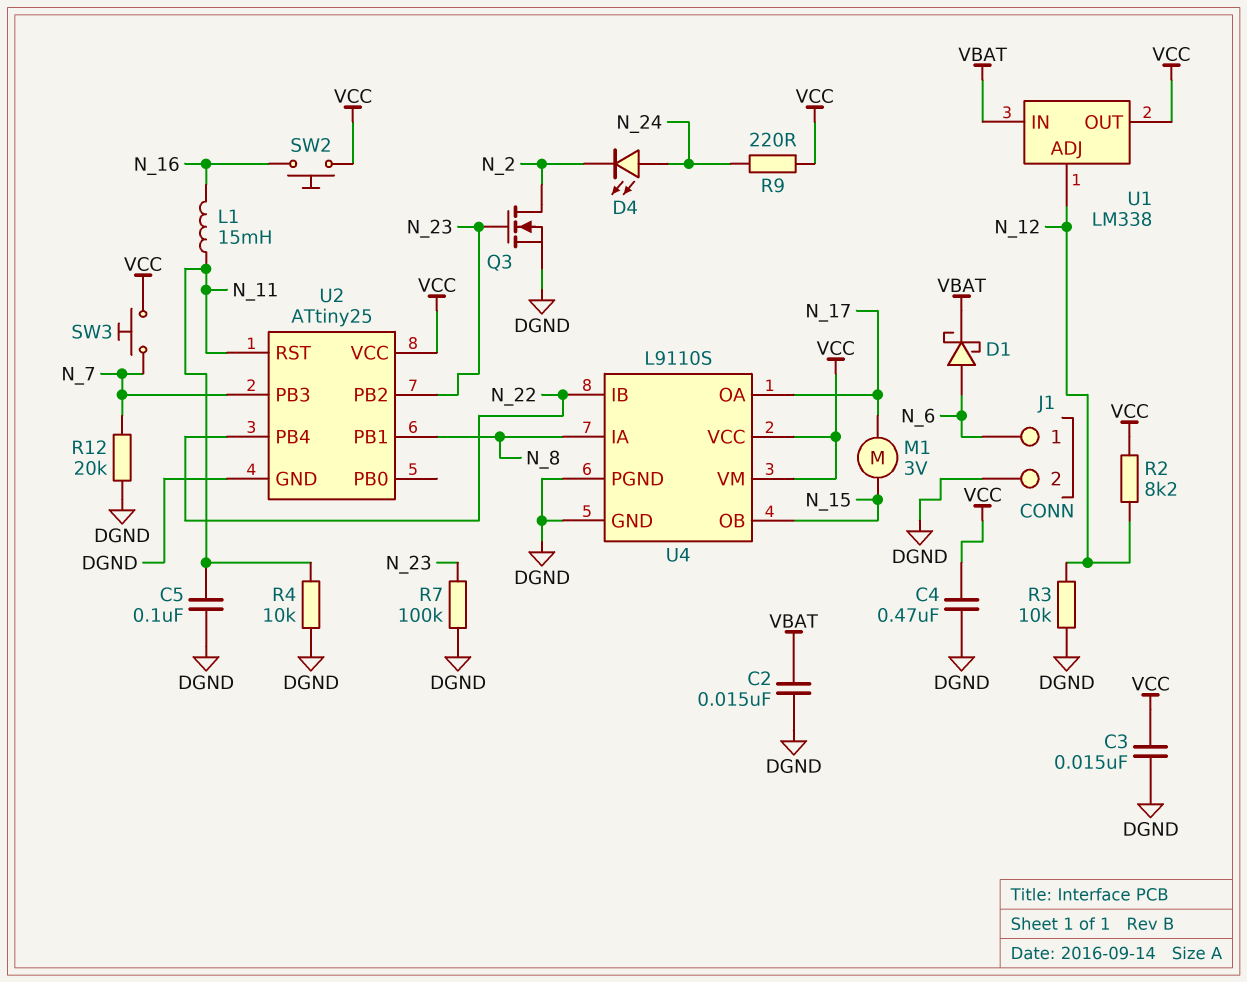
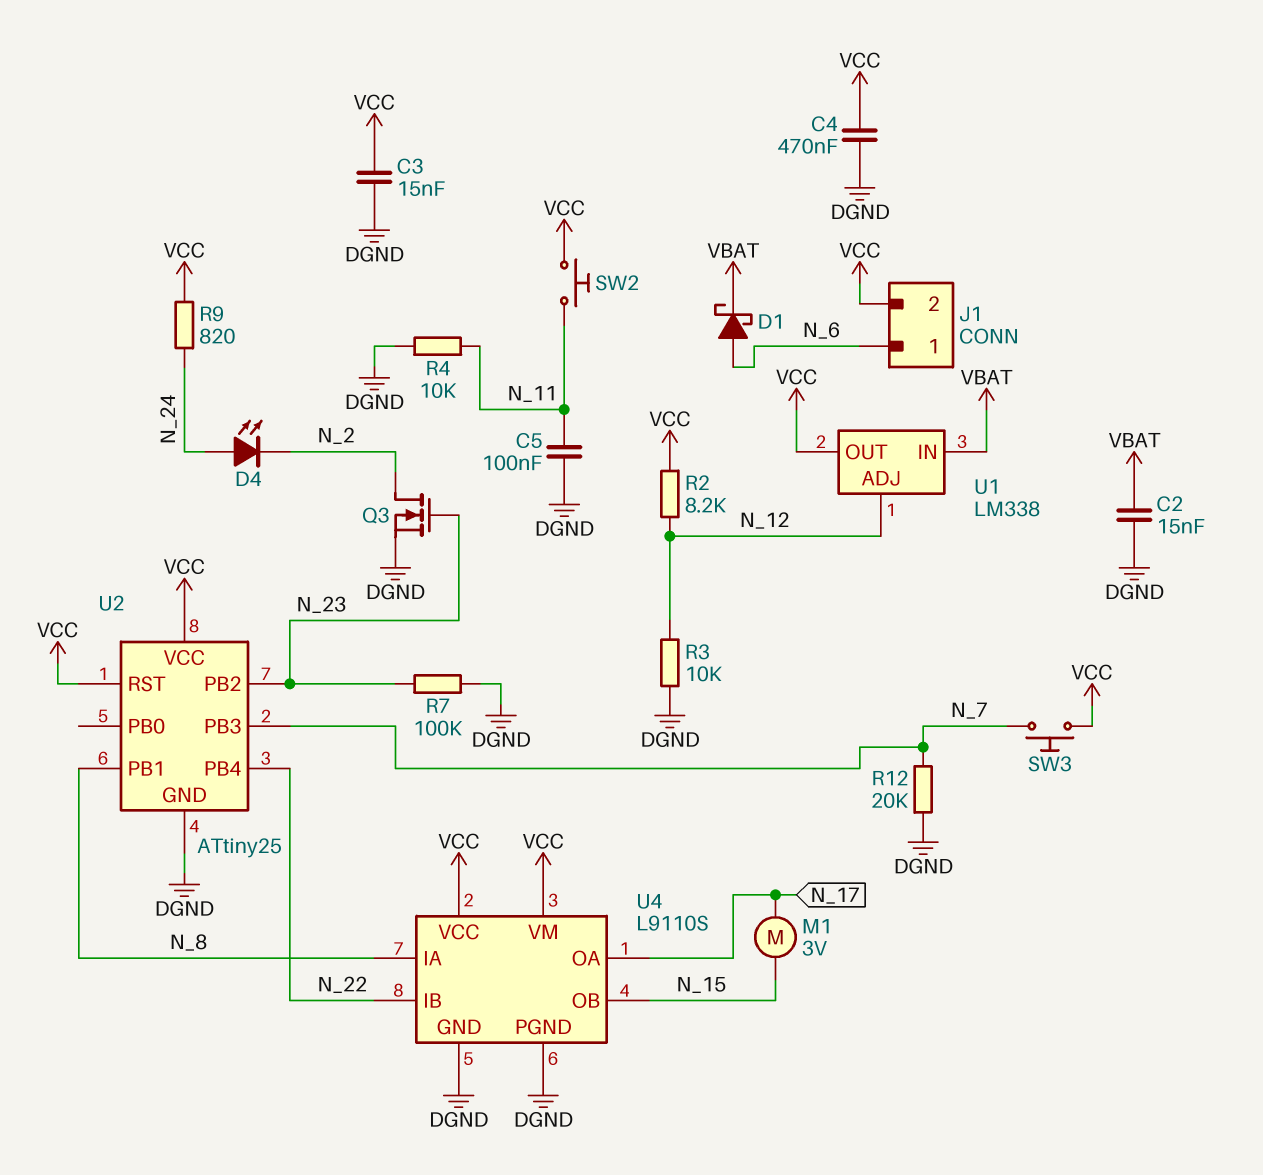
J1 pin 2: DGND -> VCC
L1: 15mH (N_11, N_16) -> none
R9: 220 (N_24, VCC) -> 820 (N_24, VCC)
SW2: button (N_16, VCC) -> button (N_11, VCC)
U2 pin RST: N_11 -> VCC

